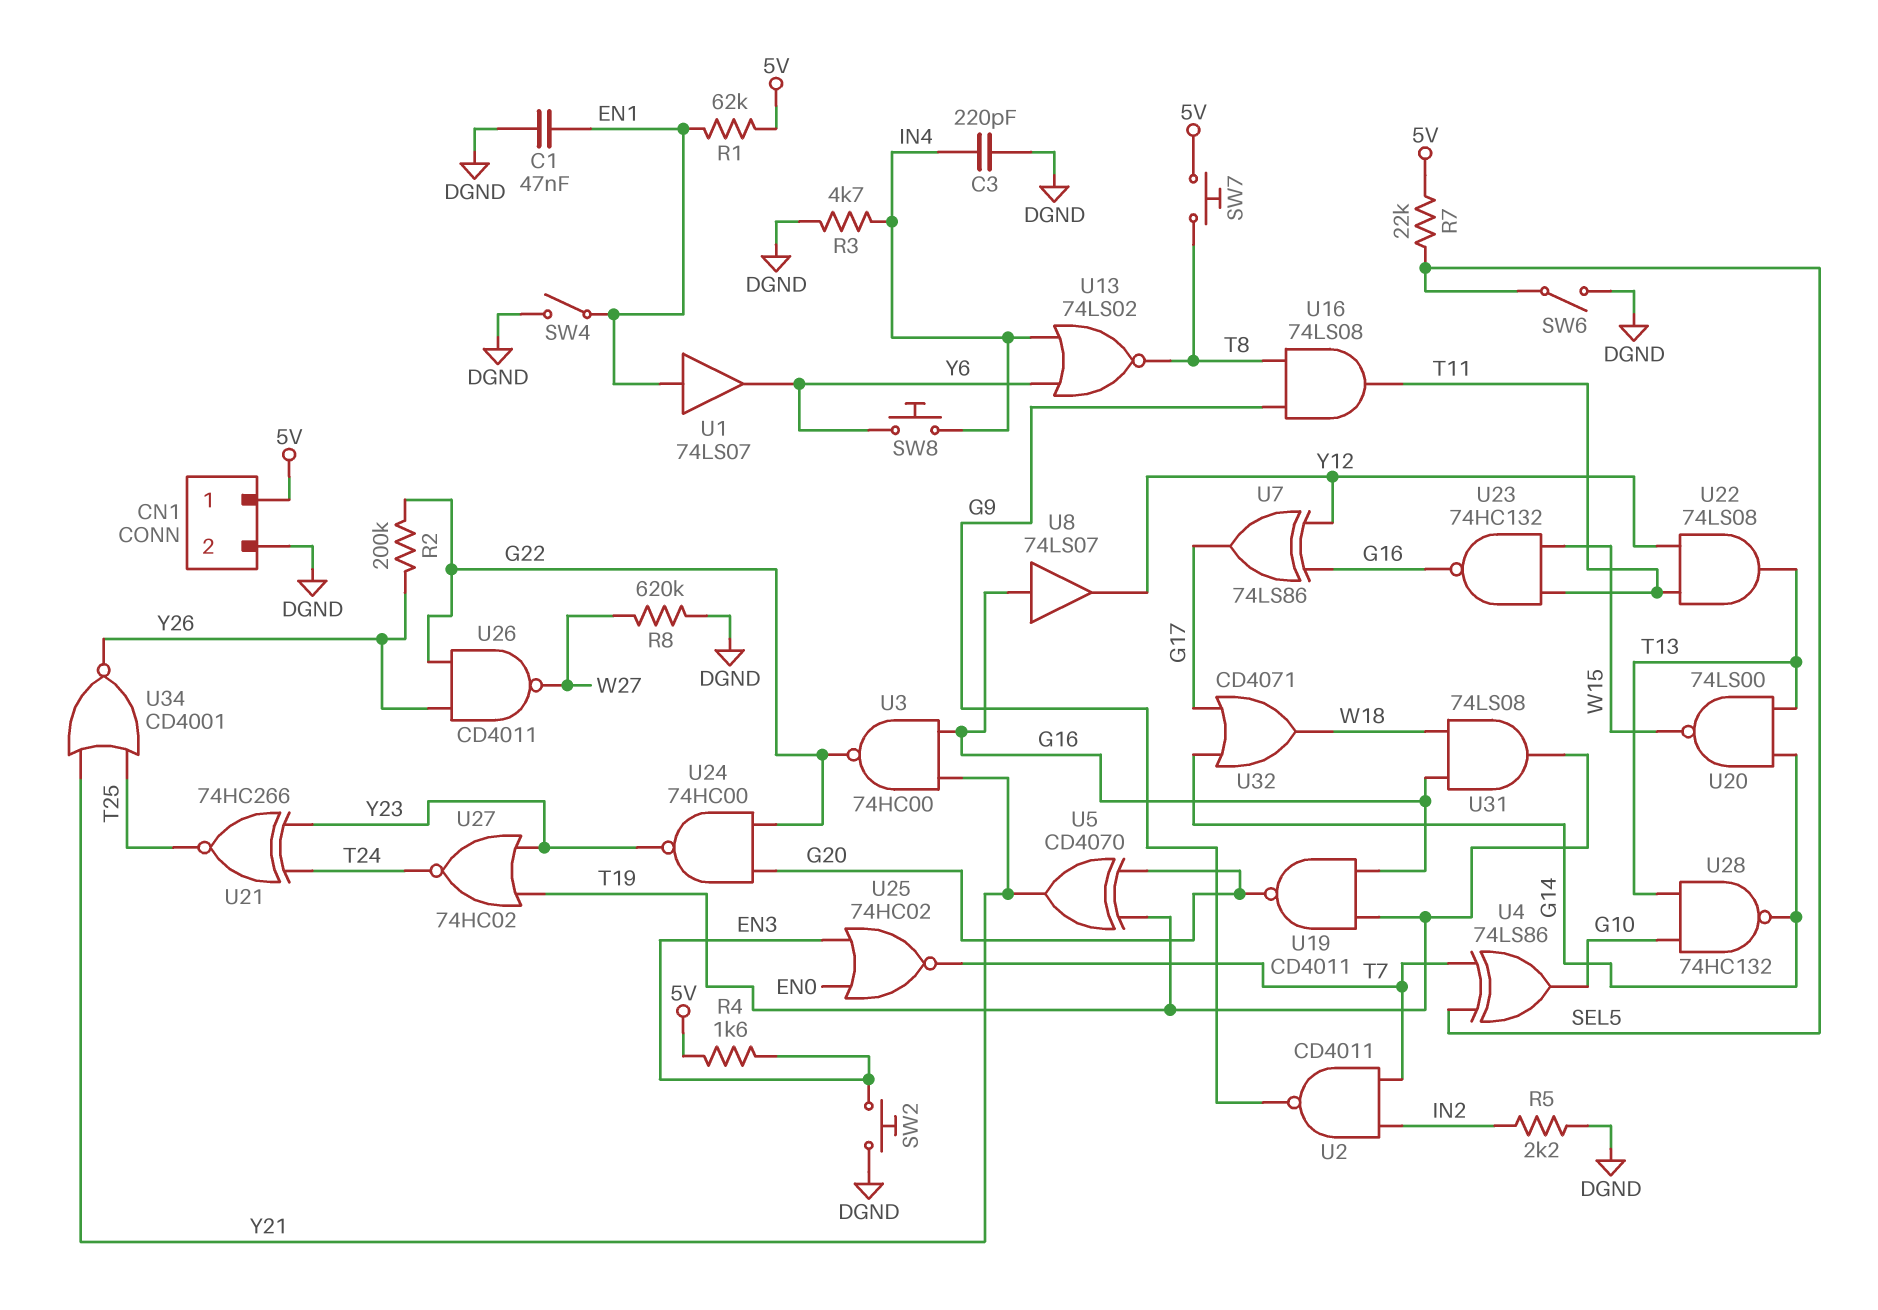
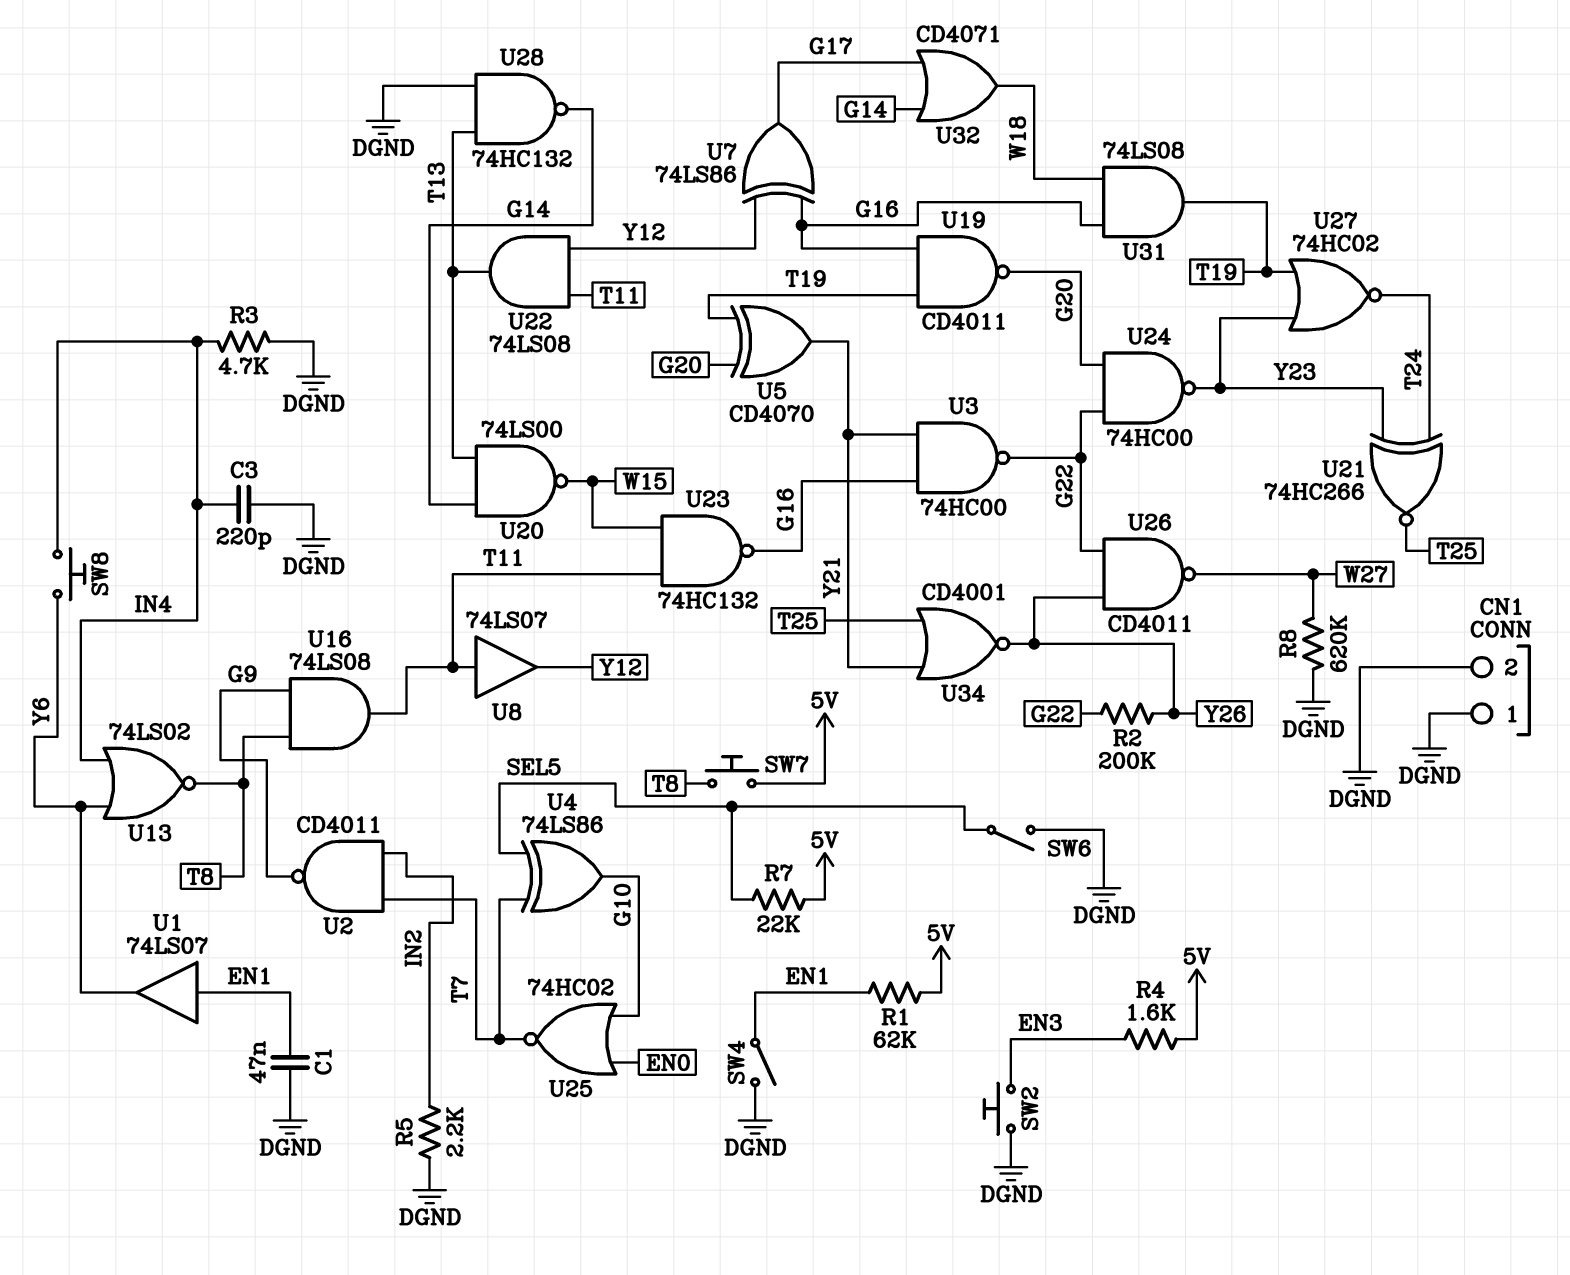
CN1 pin 1: 5V -> DGND
U8: buffer 74LS07 (in G16, out Y12) -> buffer 74LS07 (in T11, out Y12)
U25: NOR 74HC02 (in EN0, in EN3, out T7) -> NOR 74HC02 (in EN0, in G10, out T7)
U28: NAND 74HC132 (in G10, in T13, out G14) -> NAND 74HC132 (in DGND, in T13, out G14)

